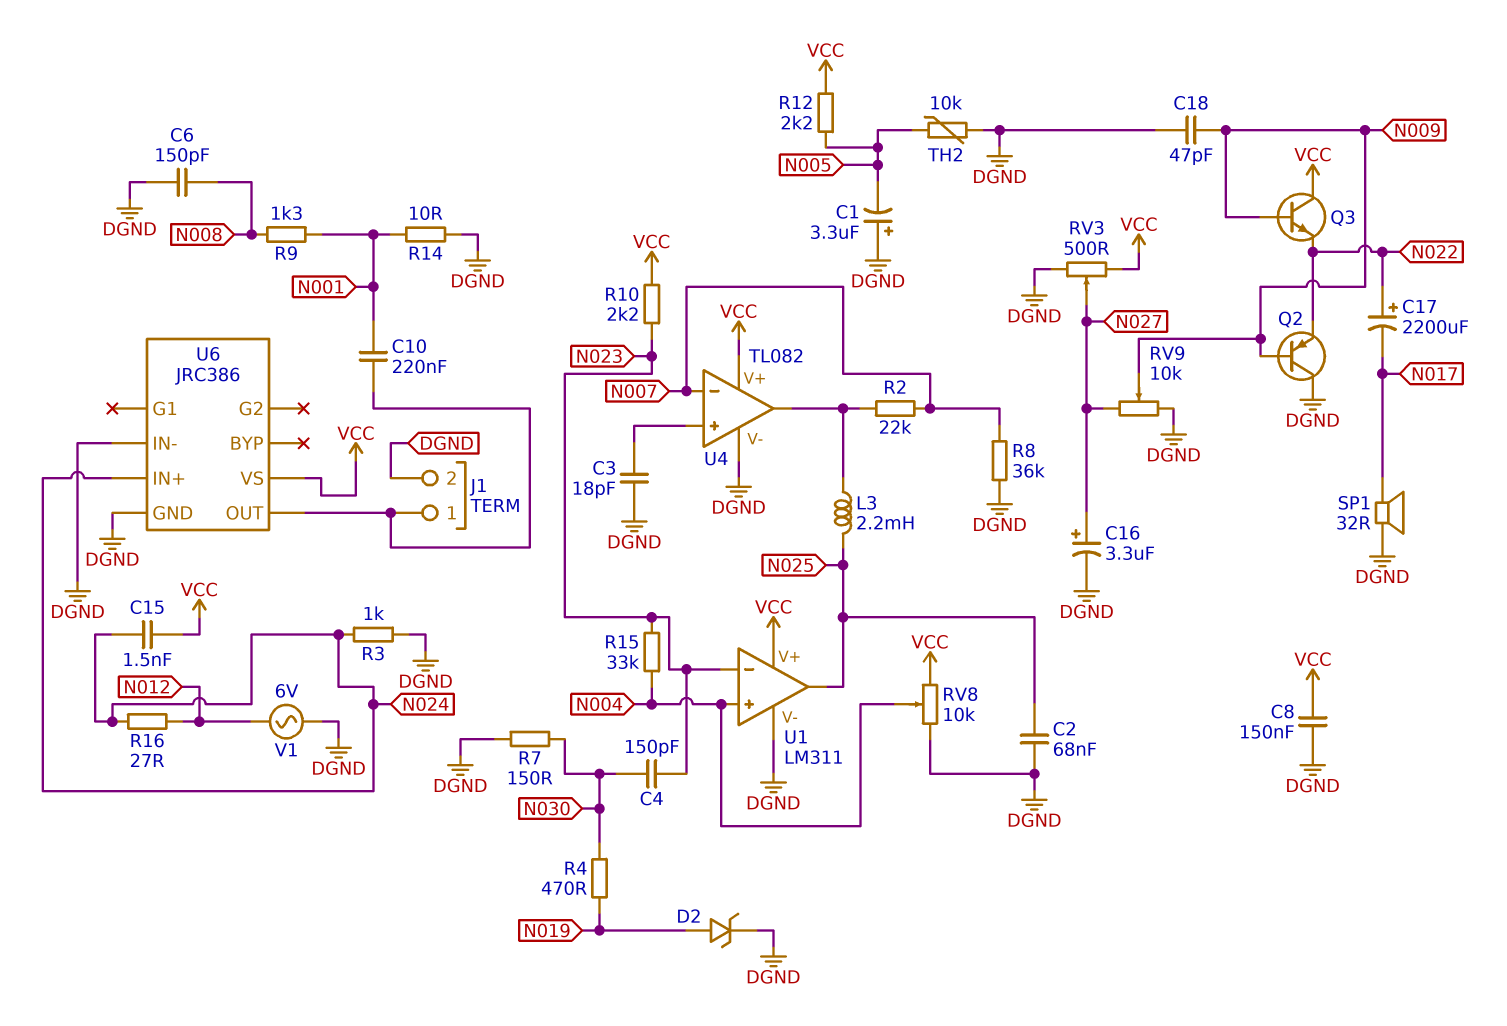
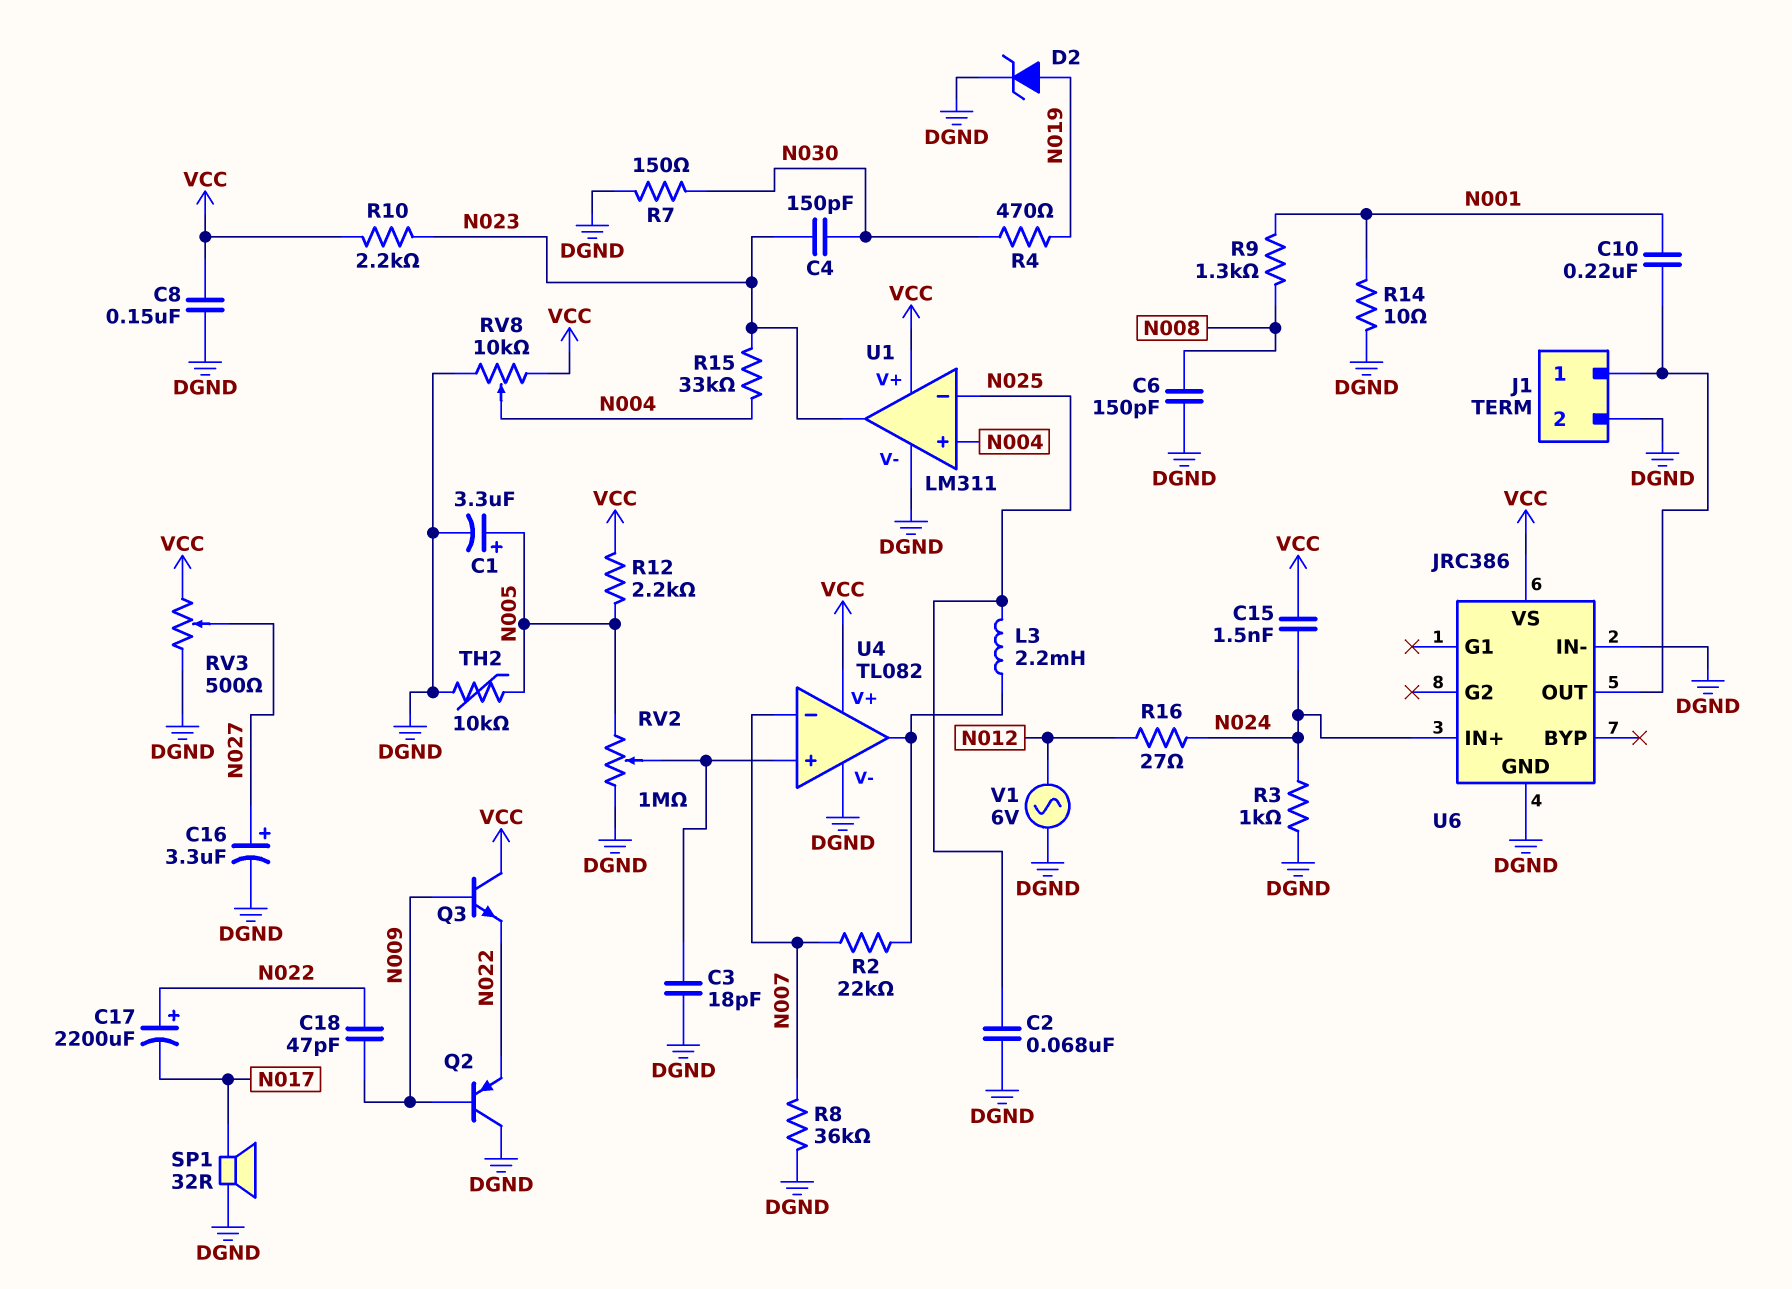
C1: 3.3uF (plus DGND, minus N005) -> 3.3uF (plus N005, minus DGND)
C18: 47pF (DGND, N009) -> 47pF (N009, N022)
RV2: none -> 1M (DGND, N005, wiper U4/in+)
RV9: 10k (DGND, N027, wiper N009) -> none
U1 pin in-: N023 -> N025
U1 pin out: N025 -> N023

